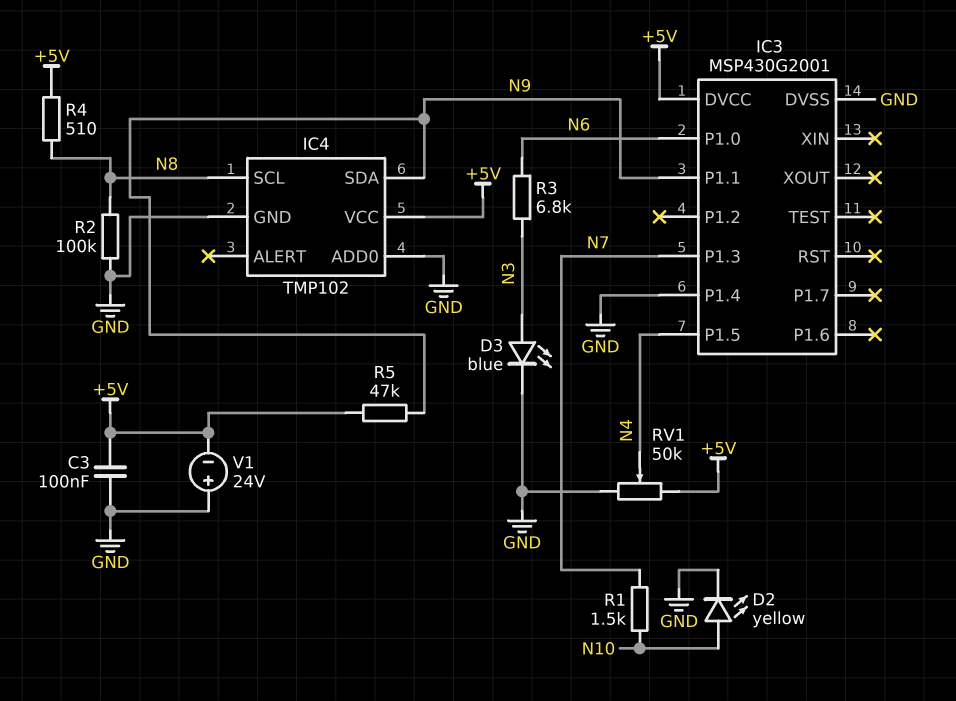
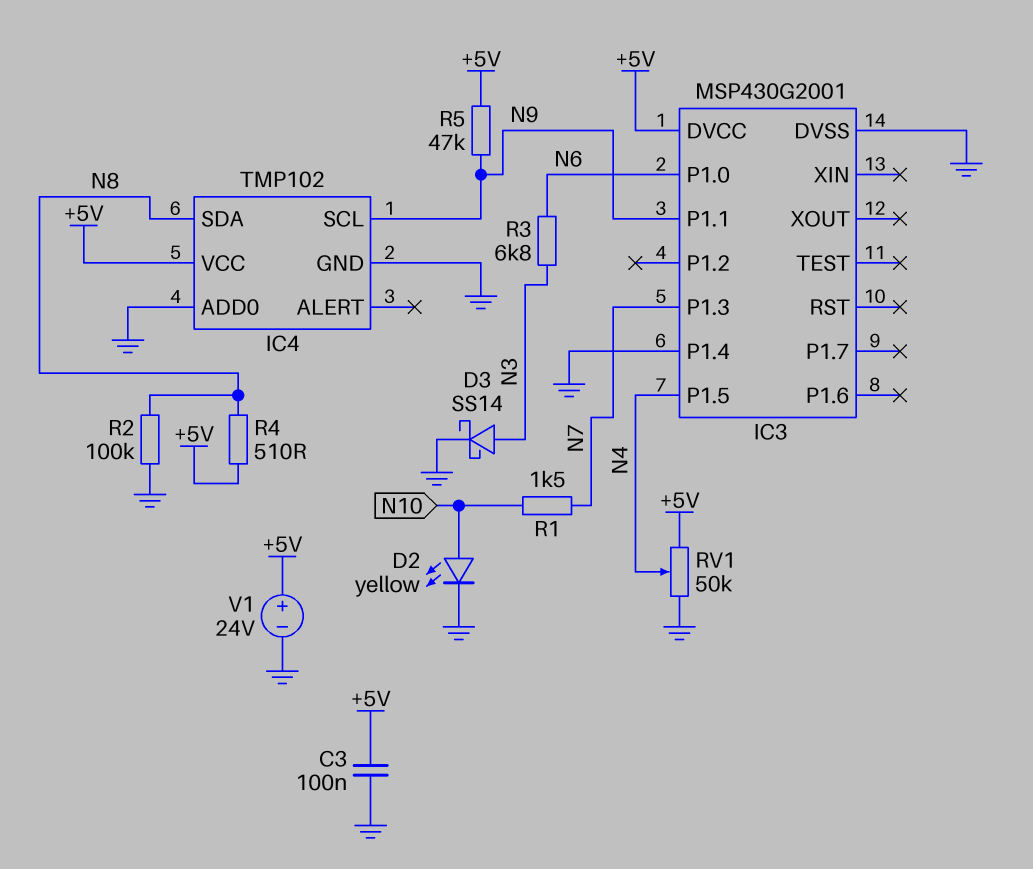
D3: LED blue (A N3, K GND) -> schottky SS14 (A N3, K GND)
IC4 pin SCL: N8 -> N9
IC4 pin SDA: N9 -> N8
V1: 24V (plus GND, minus +5V) -> 24V (plus +5V, minus GND)

